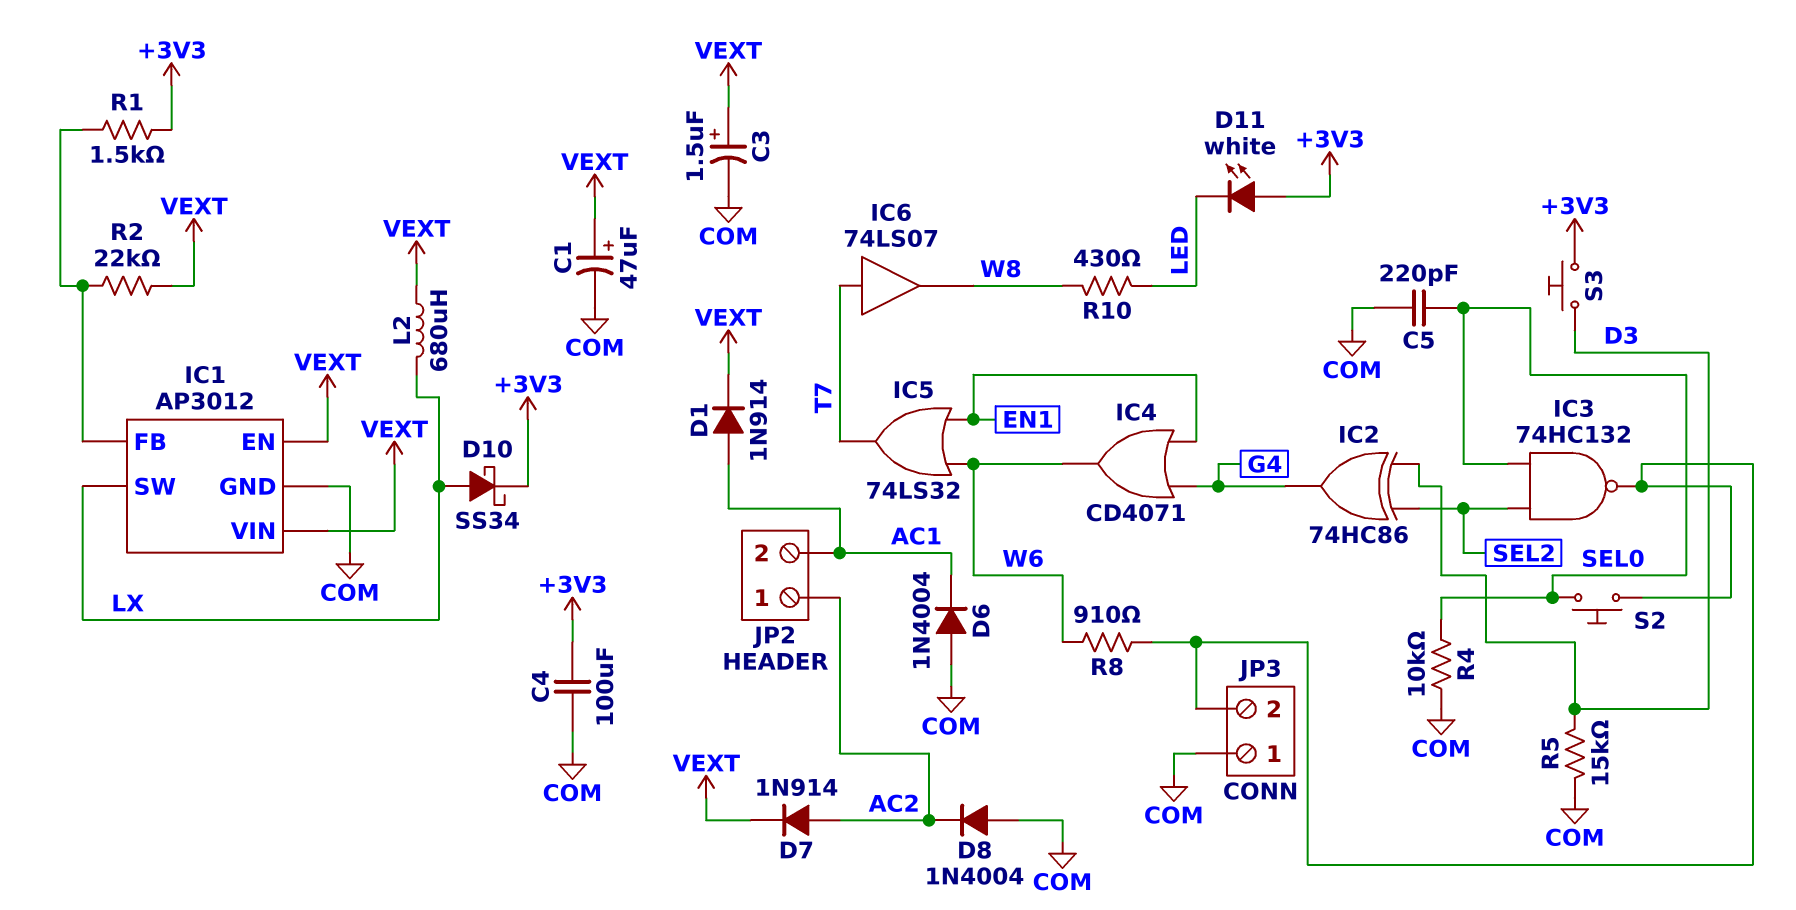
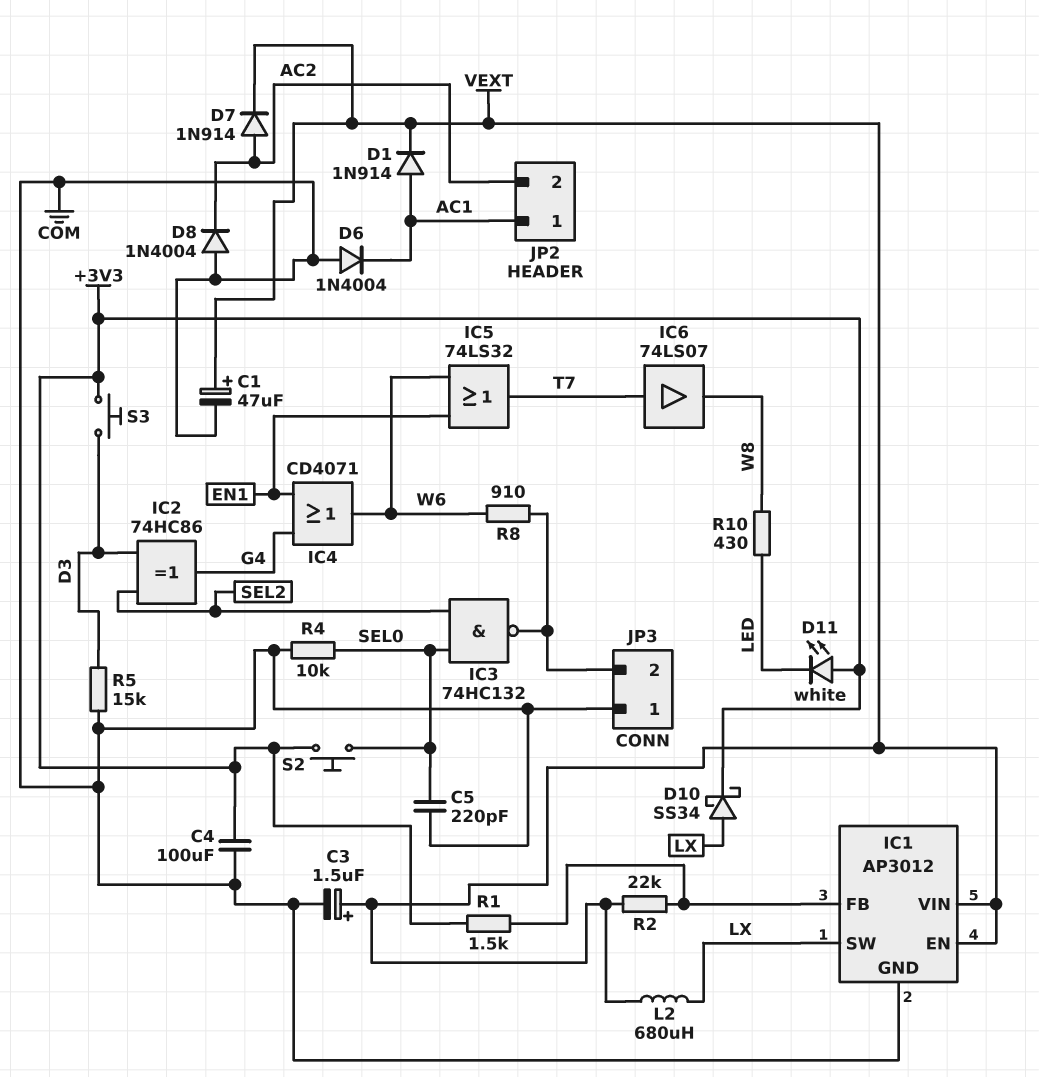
JP2 pin 1: AC2 -> AC1
JP2 pin 2: AC1 -> AC2
S2: button (JP3/2, SEL0) -> button (+3V3, SEL0)

